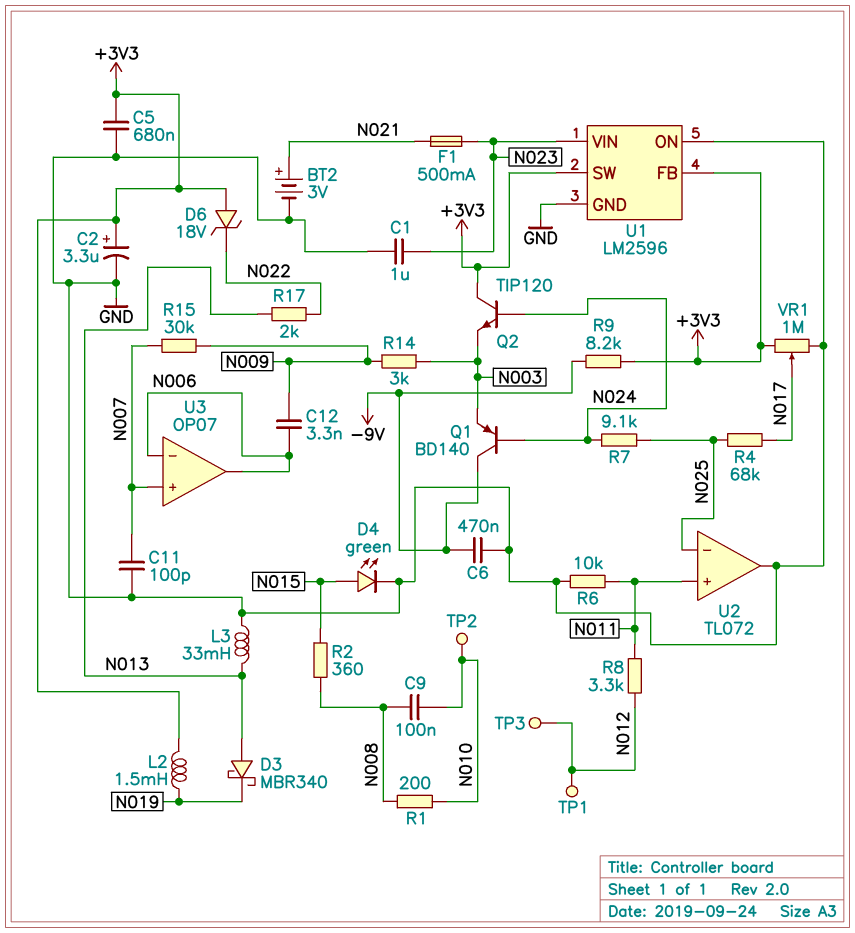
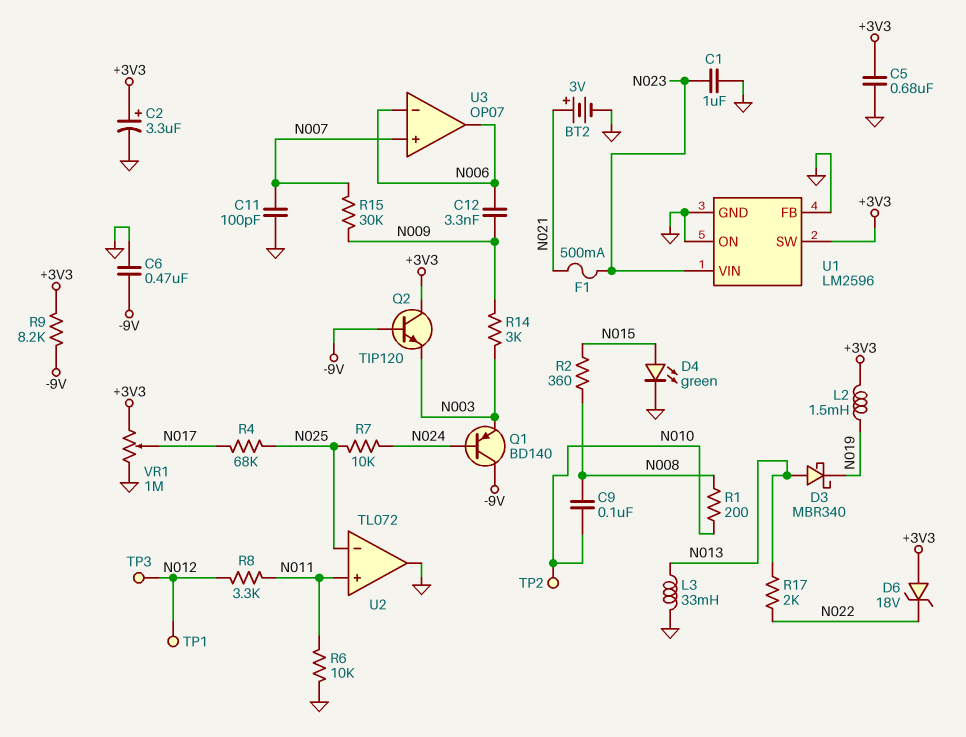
Q2: NPN TIP120 (B N024, C +3V3, E N003) -> NPN TIP120 (B -9V, C +3V3, E N003)
R7: 9.1k (N024, N025) -> 10k (N024, N025)
U1 pin FB: +3V3 -> GND

